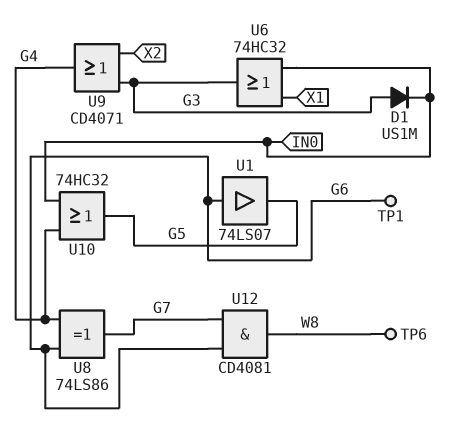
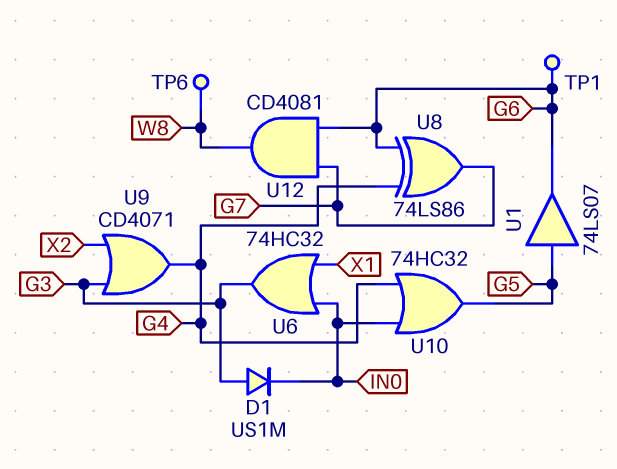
U1: buffer 74LS07 (in G6, out G5) -> buffer 74LS07 (in G5, out G6)

